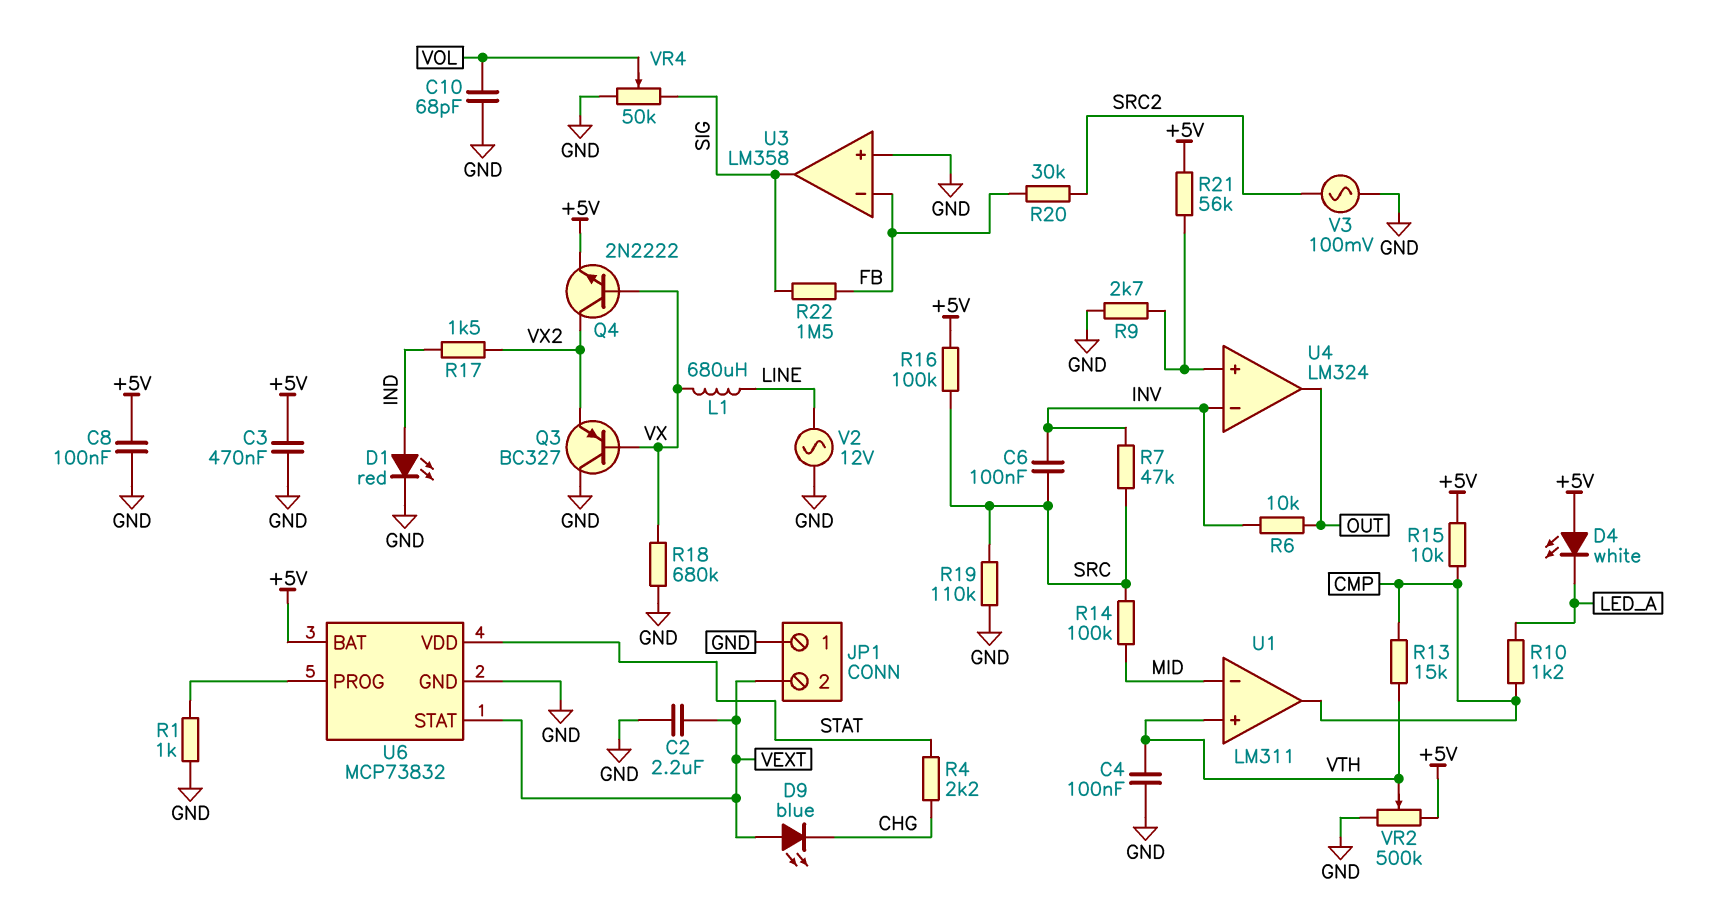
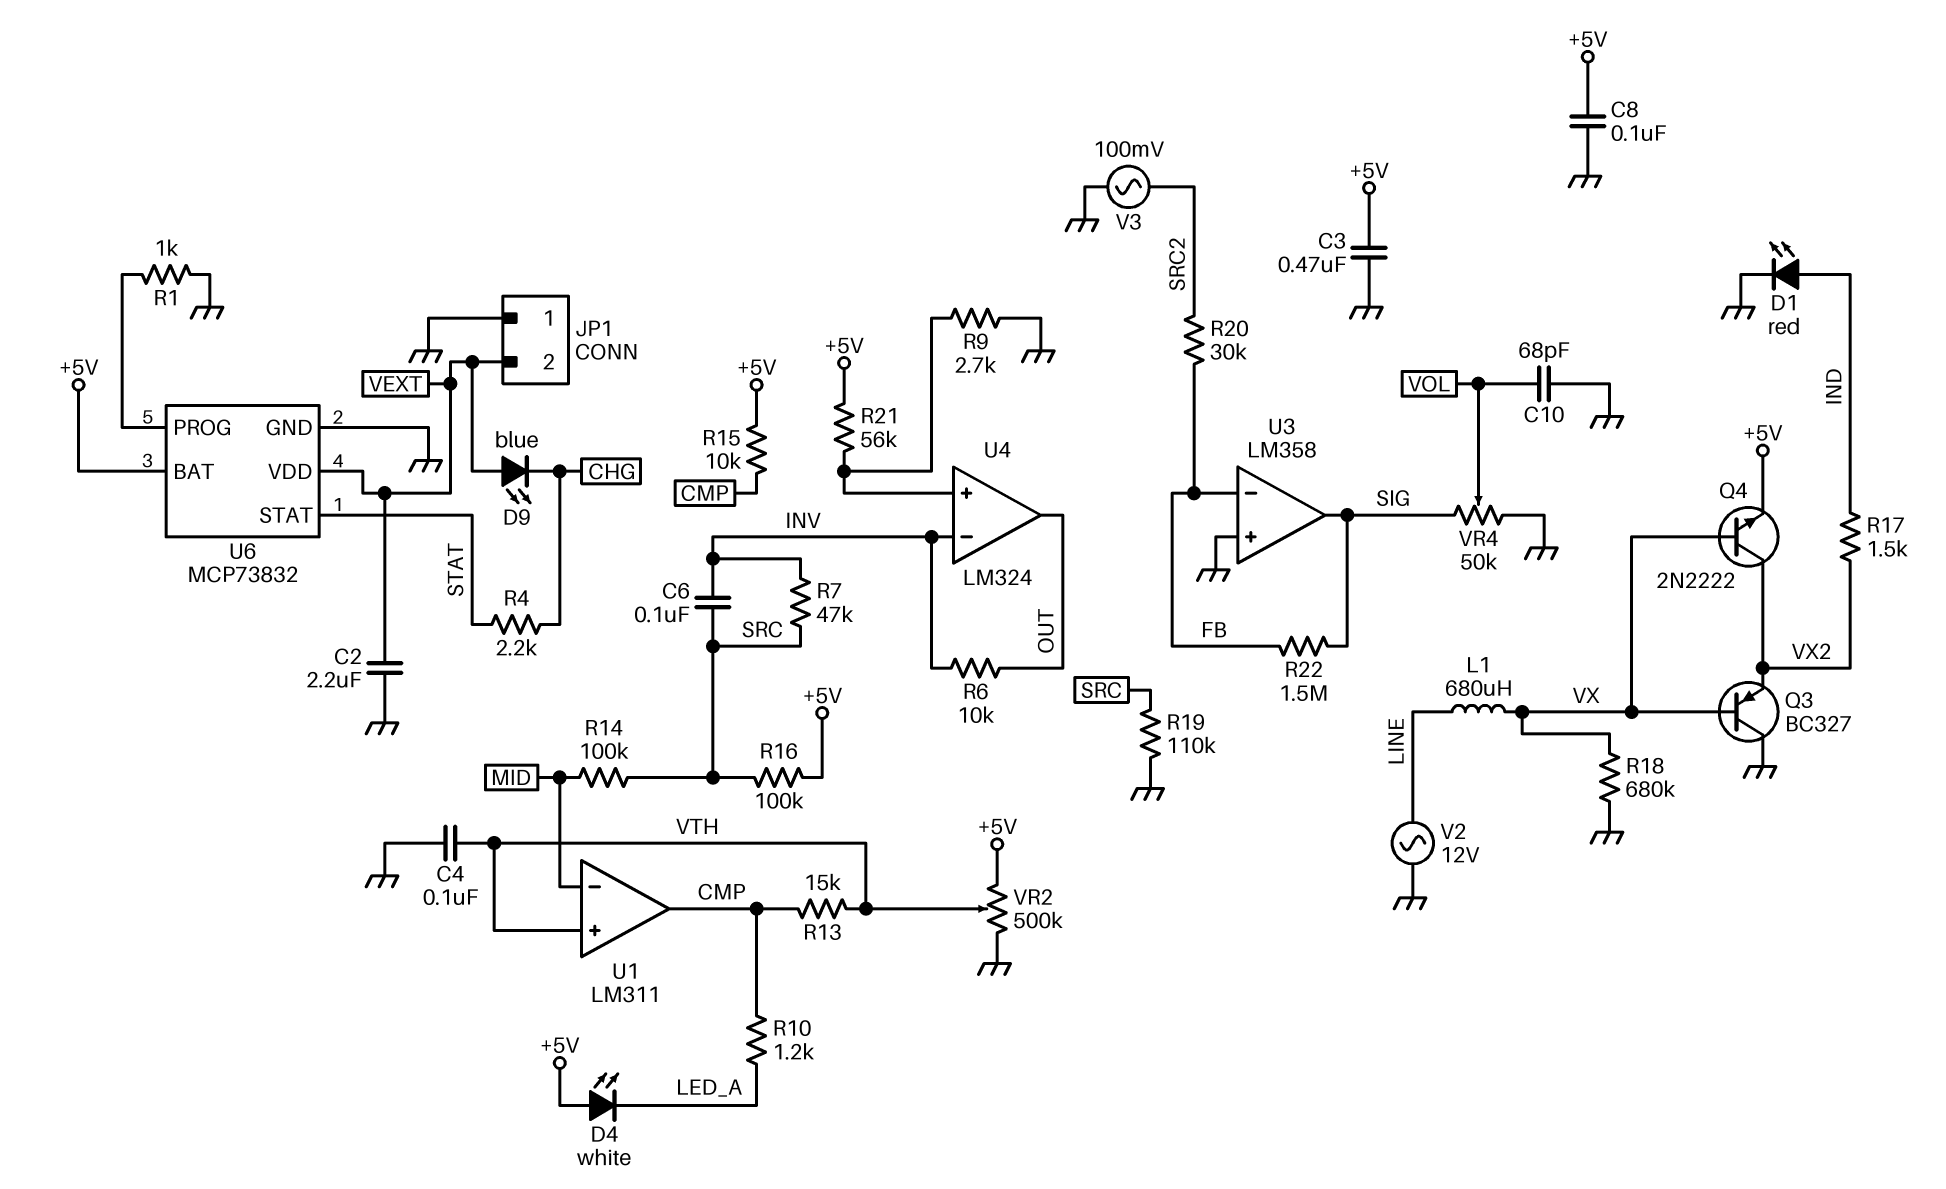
U6 pin STAT: VEXT -> STAT
U6 pin VDD: STAT -> VEXT

